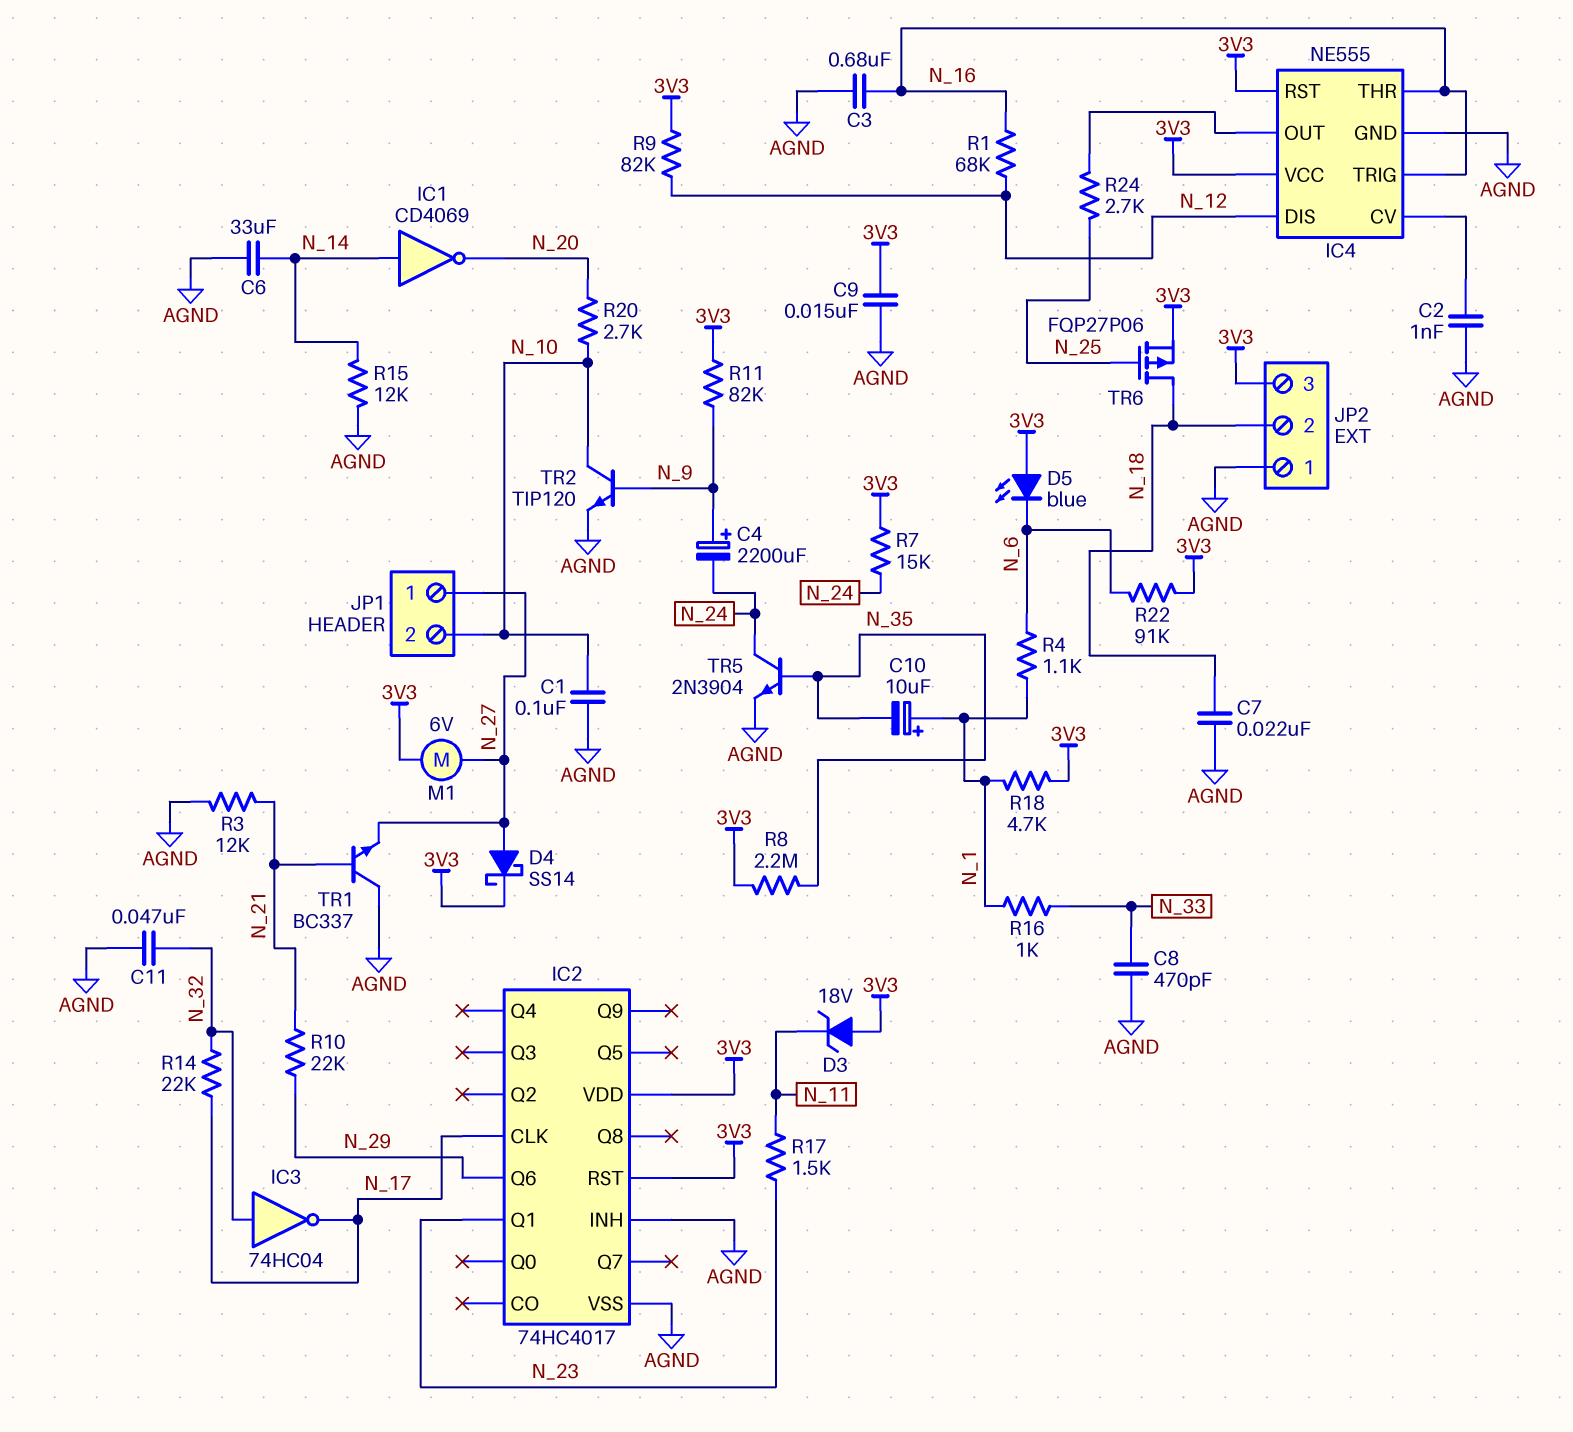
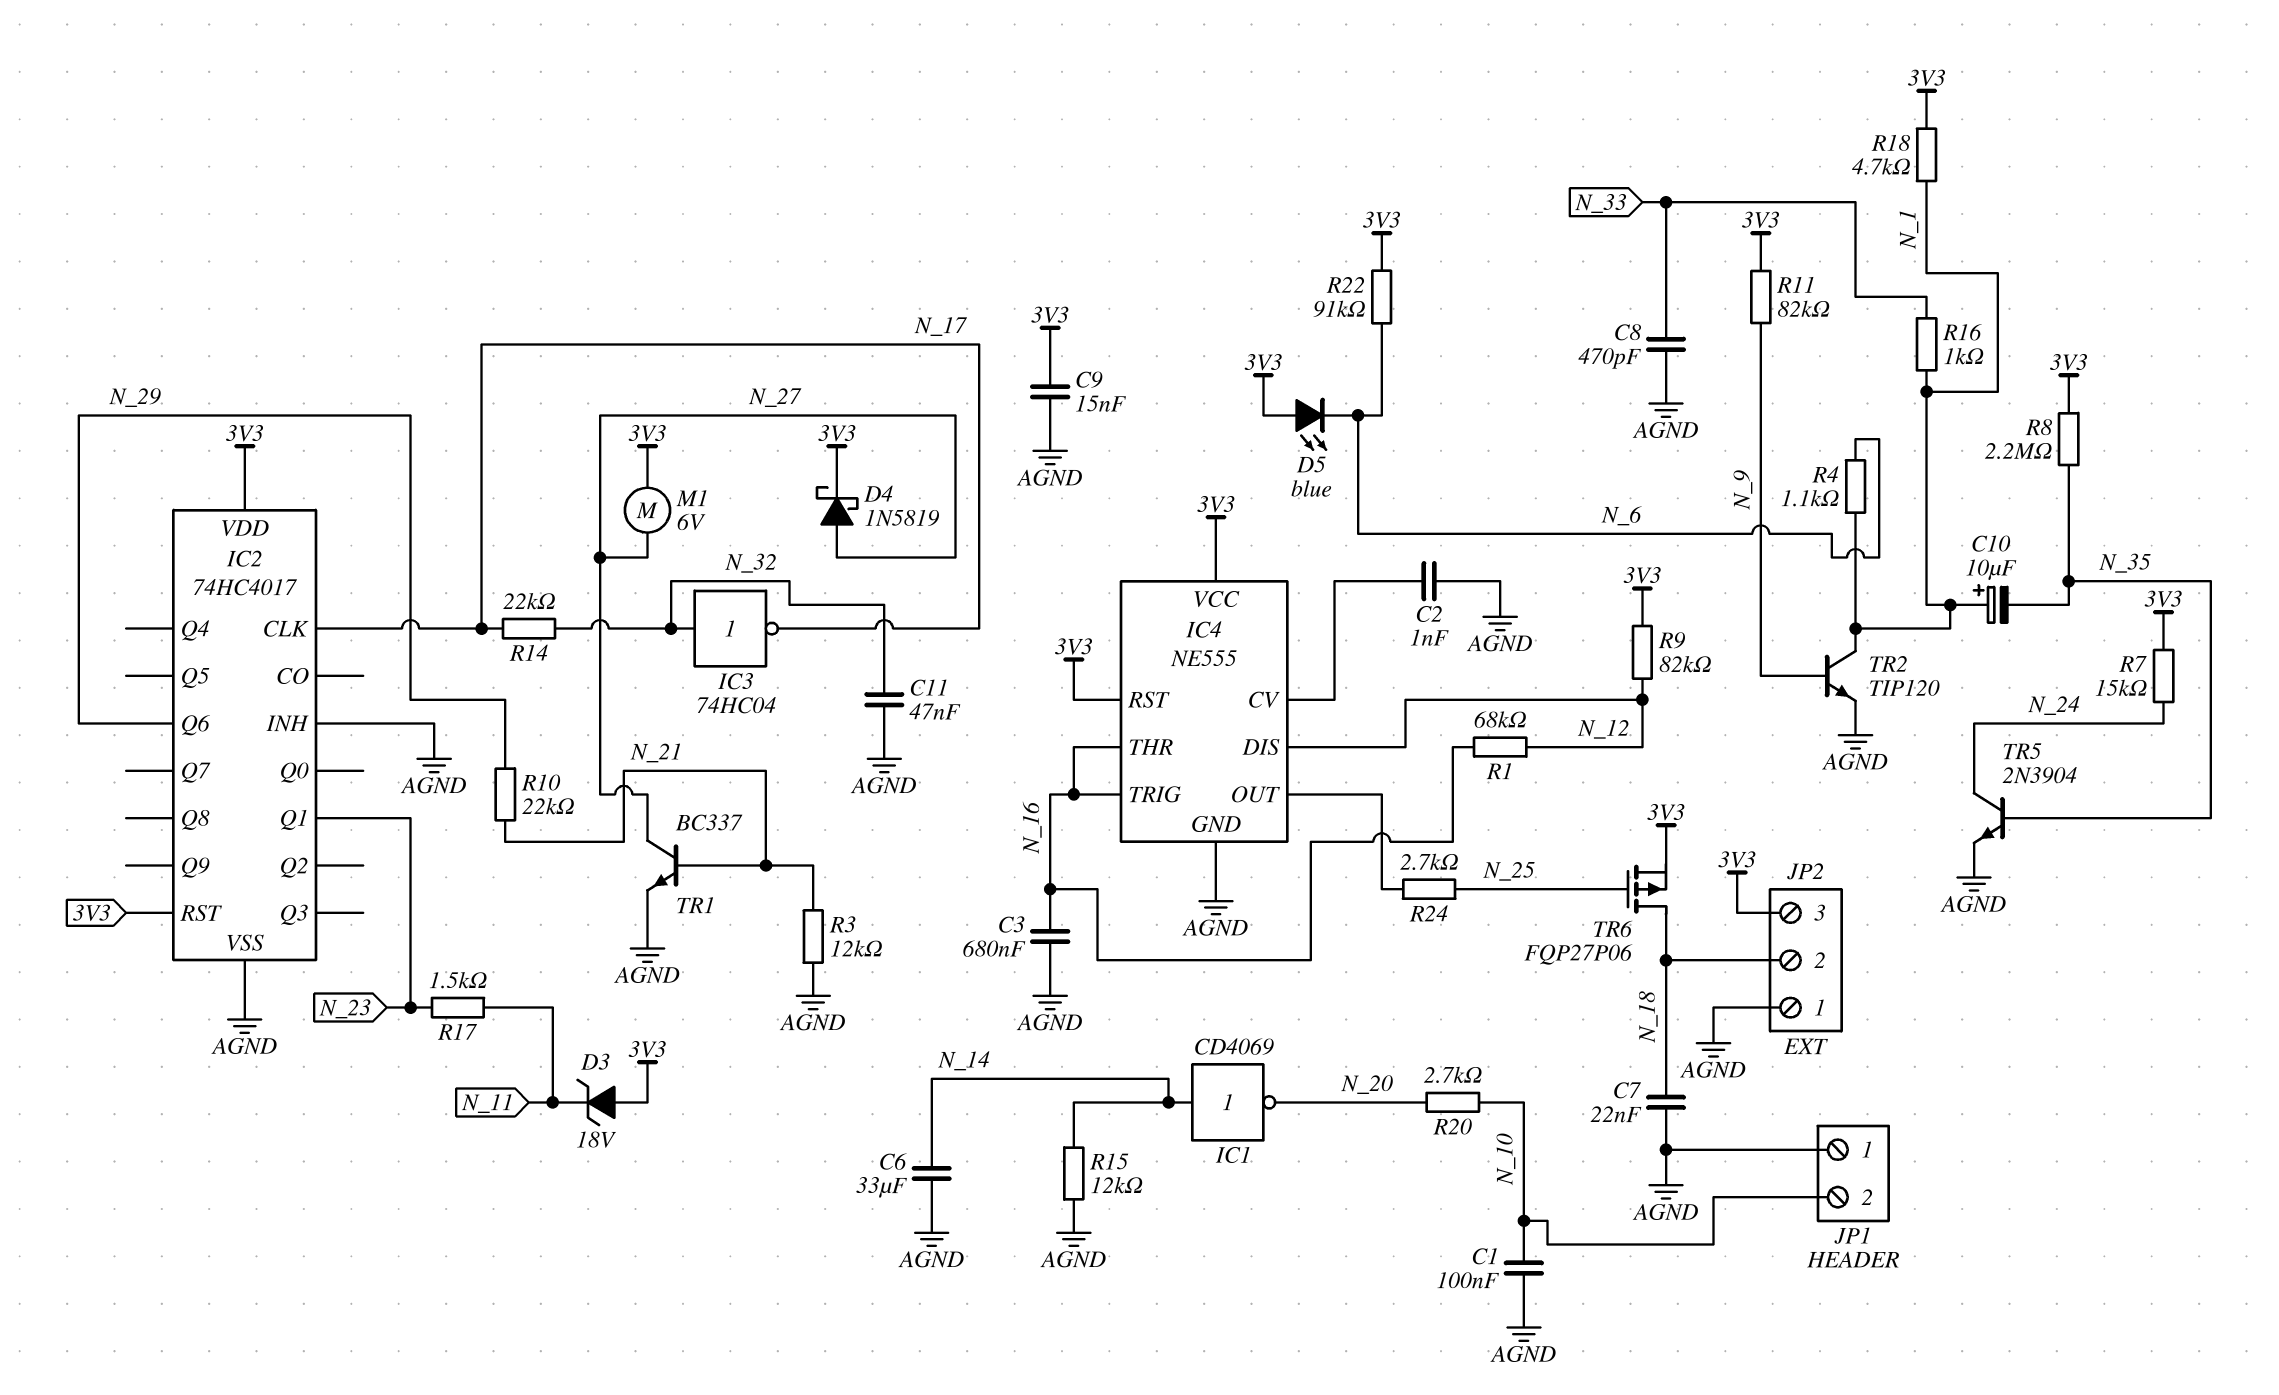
C4: 2200uF (plus N_9, minus N_24) -> none
D4: schottky SS14 (A N_27, K 3V3) -> schottky 1N5819 (A N_27, K 3V3)
JP1 pin 1: N_27 -> AGND
TR1: NPN BC337 (B N_21, C AGND, E N_27) -> NPN BC337 (B N_21, C N_27, E AGND)
TR2: NPN TIP120 (B N_9, C N_10, E AGND) -> NPN TIP120 (B N_9, C N_1, E AGND)

